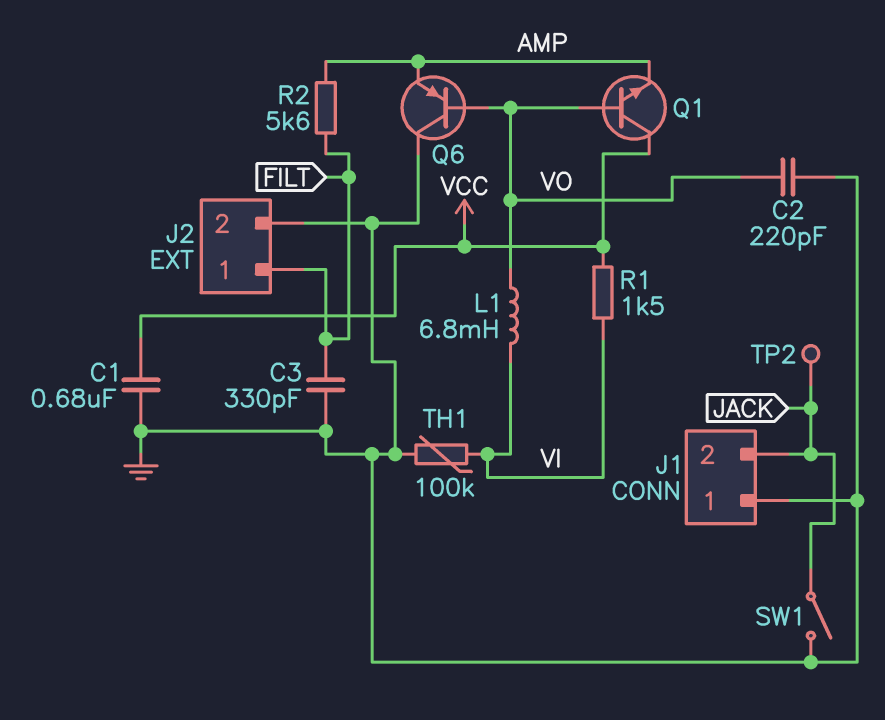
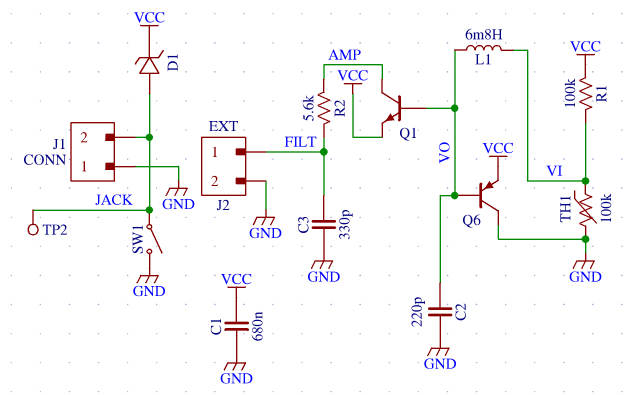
D1: none -> zener (A JACK, K VCC)
Q1: NPN (B VO, C VCC, E AMP) -> NPN (B VO, C AMP, E VCC)
Q6: PNP (B VO, C GND, E AMP) -> PNP (B VO, C GND, E VCC)
R1: 1.5k (VCC, VI) -> 100k (VCC, VI)

